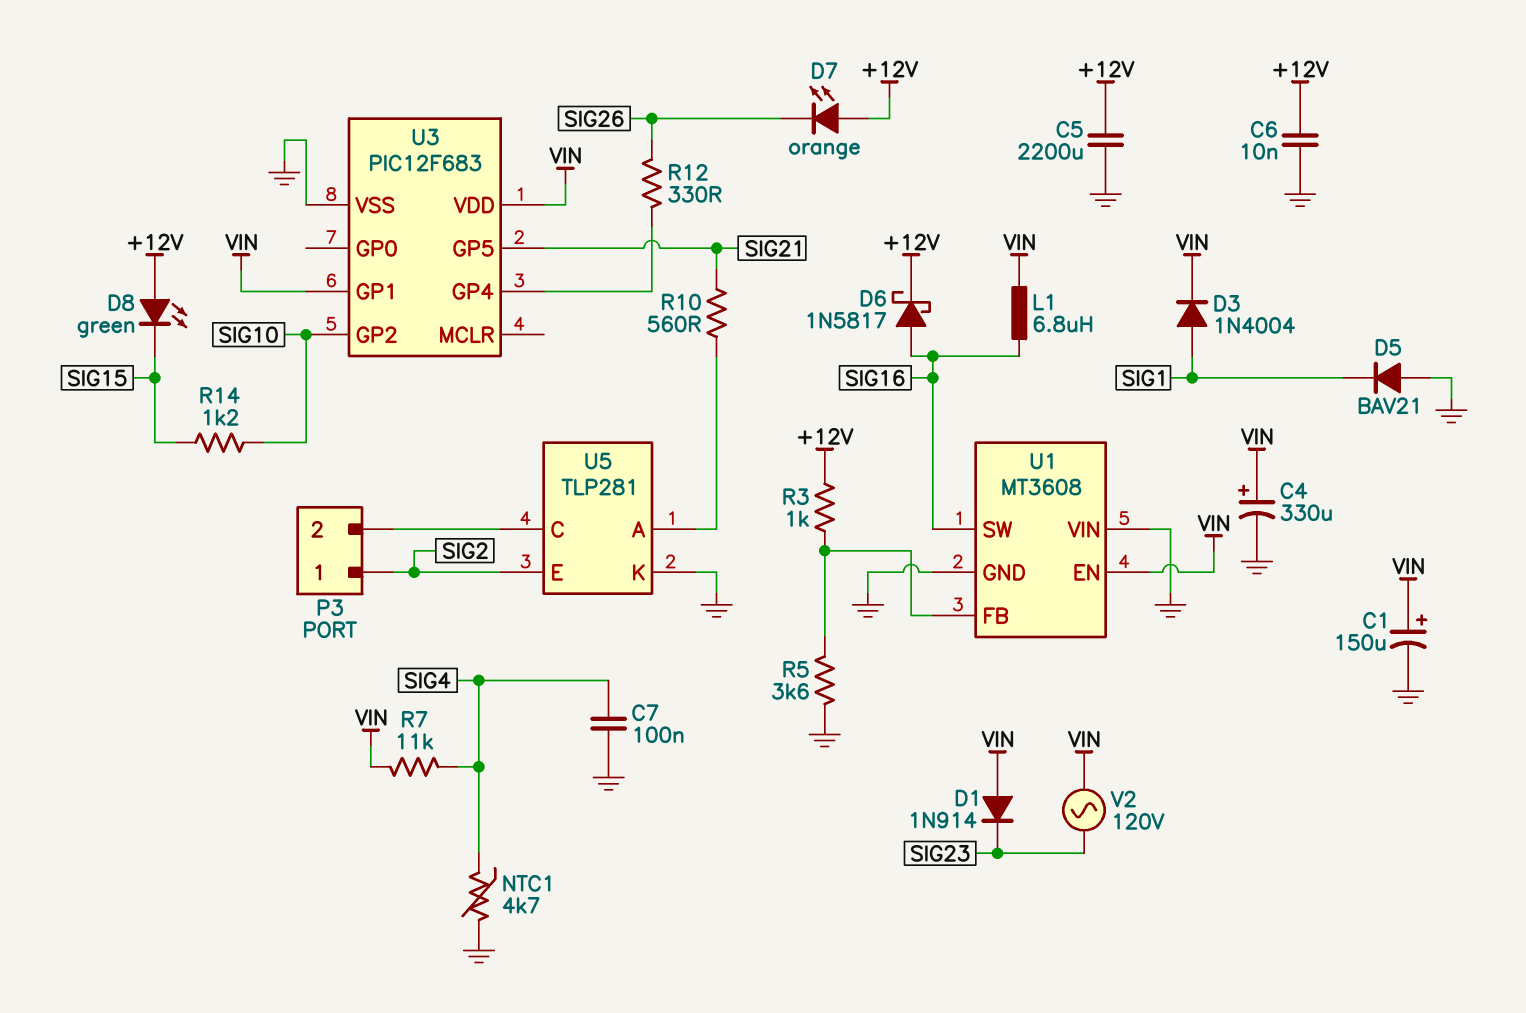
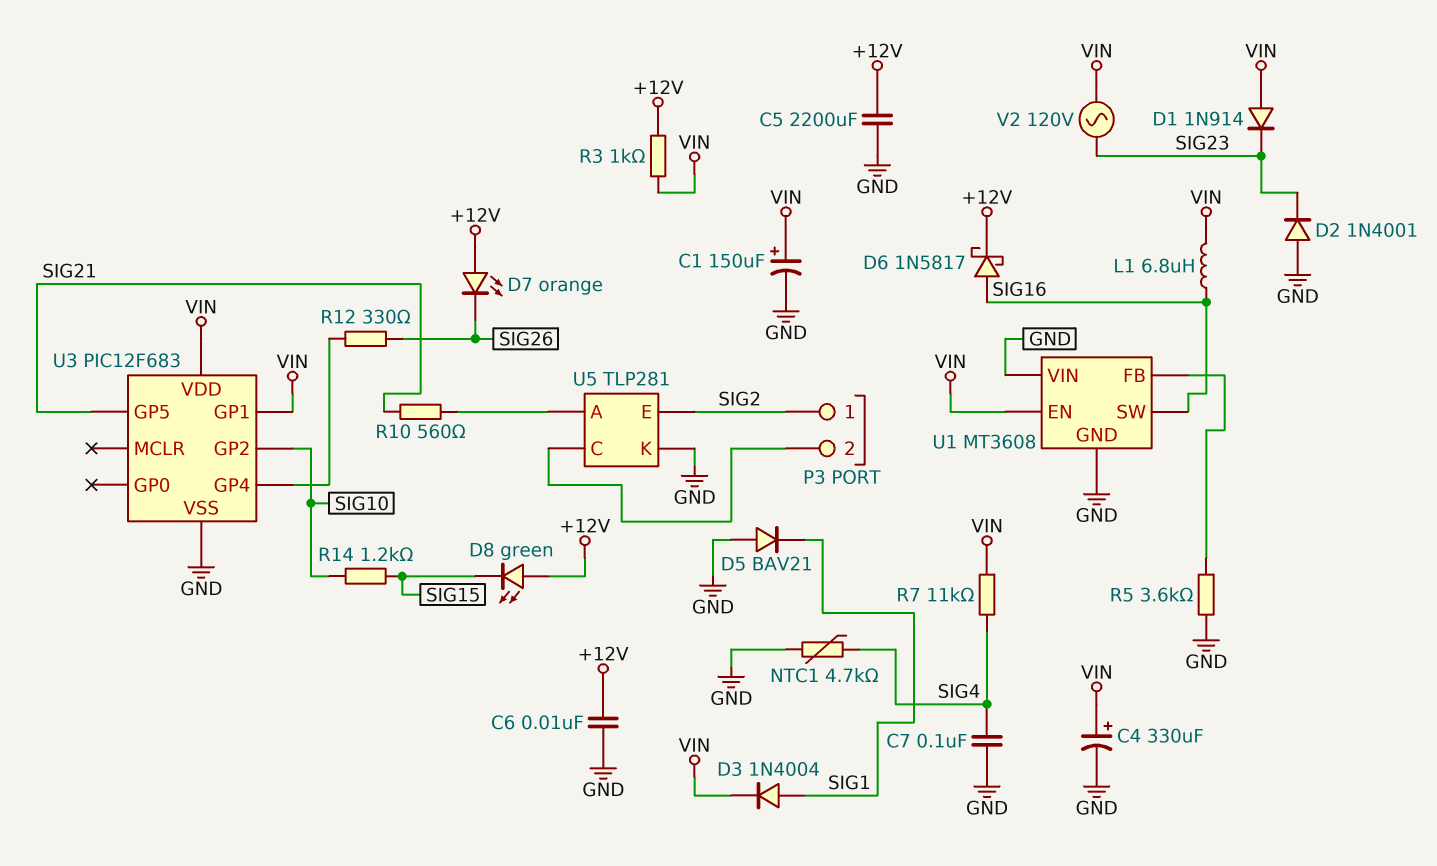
D2: none -> diode 1N4001 (A GND, K SIG23)
R3: 1k (+12V, U1/FB) -> 1k (+12V, VIN)

